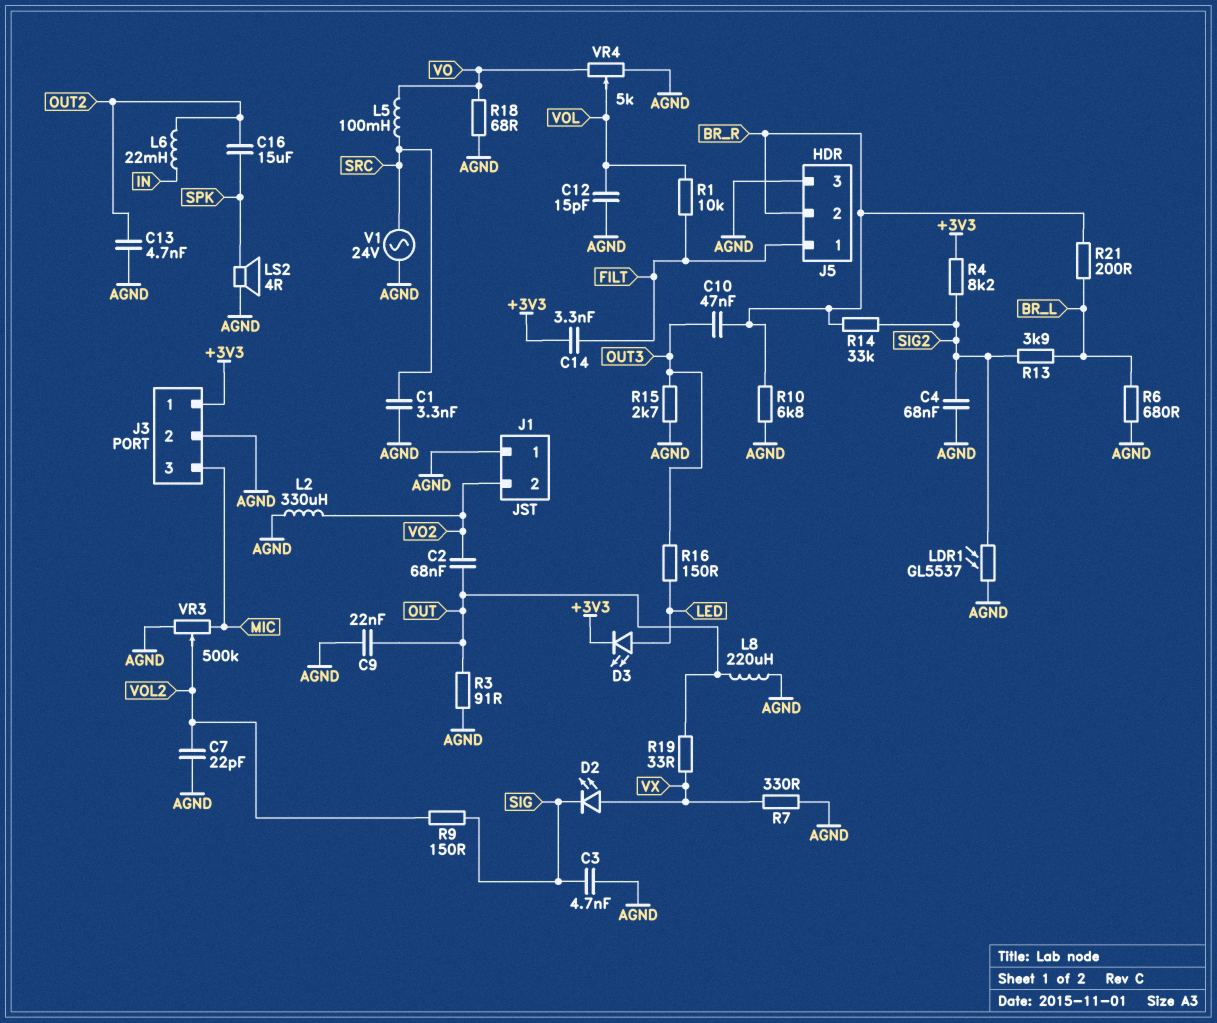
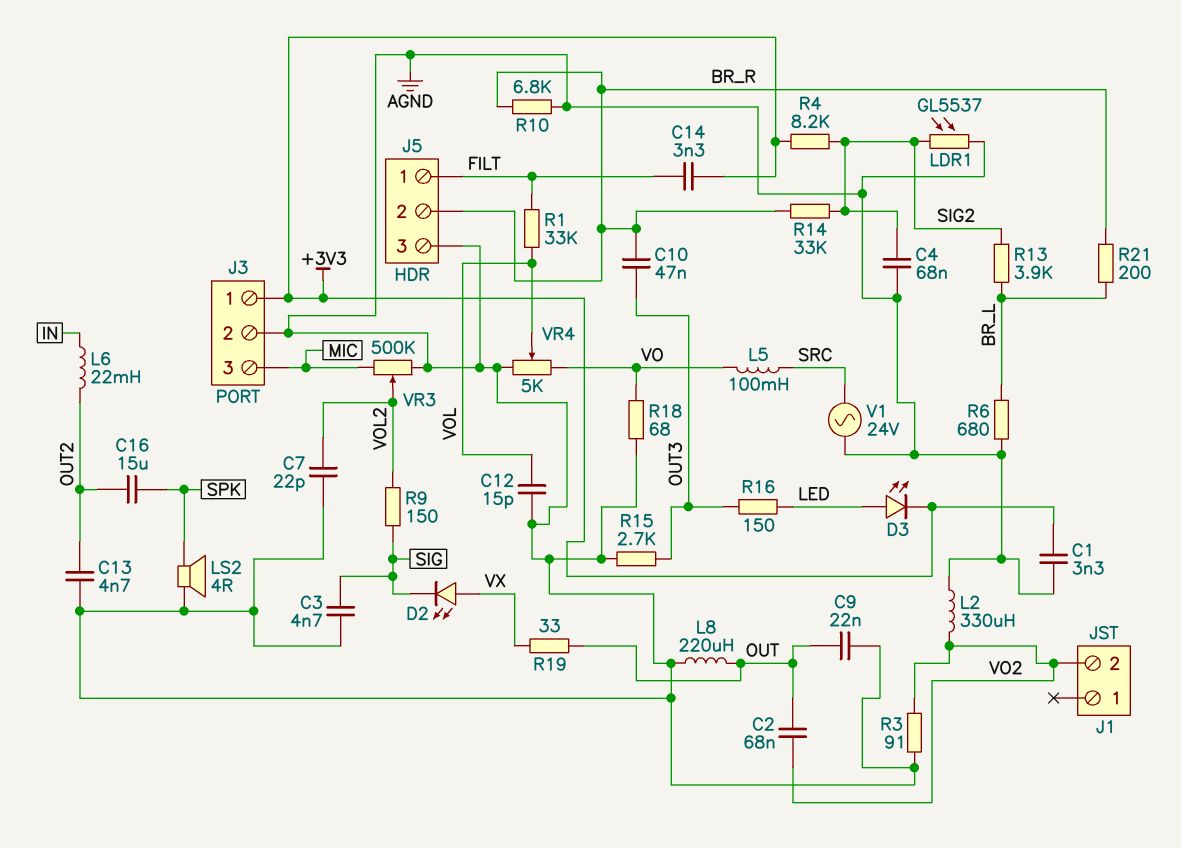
C1: 3.3nF (AGND, SRC) -> 3.3nF (+3V3, AGND)
J1 pin 1: AGND -> none
R1: 10k (FILT, VOL) -> 33k (FILT, VOL)
R3: 91 (AGND, OUT) -> 91 (AGND, VO2)
R7: 330 (AGND, VX) -> none

